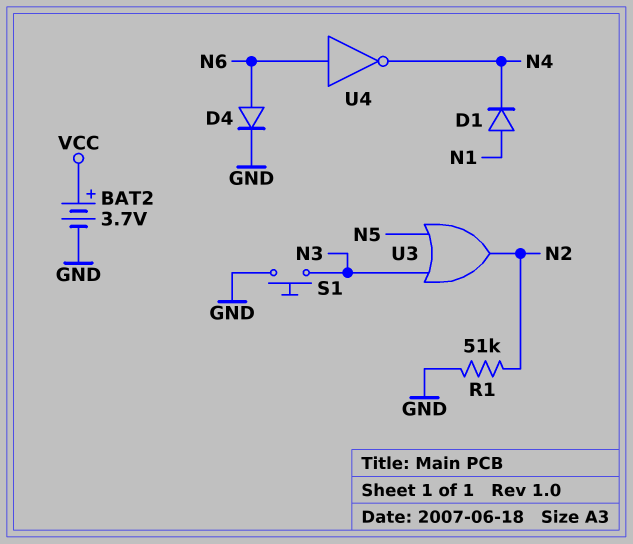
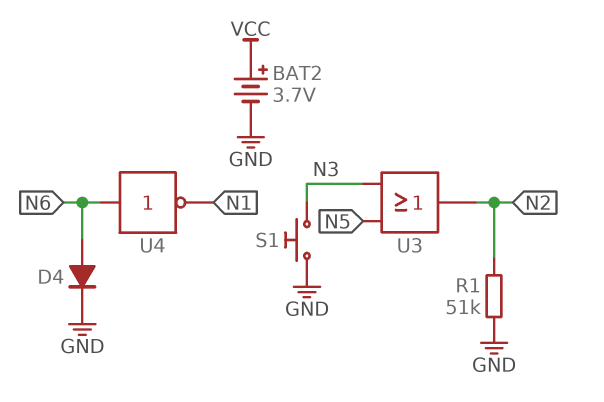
D1: diode (A N1, K N4) -> none
U4: NOT (in N6, out N4) -> NOT (in N6, out N1)

